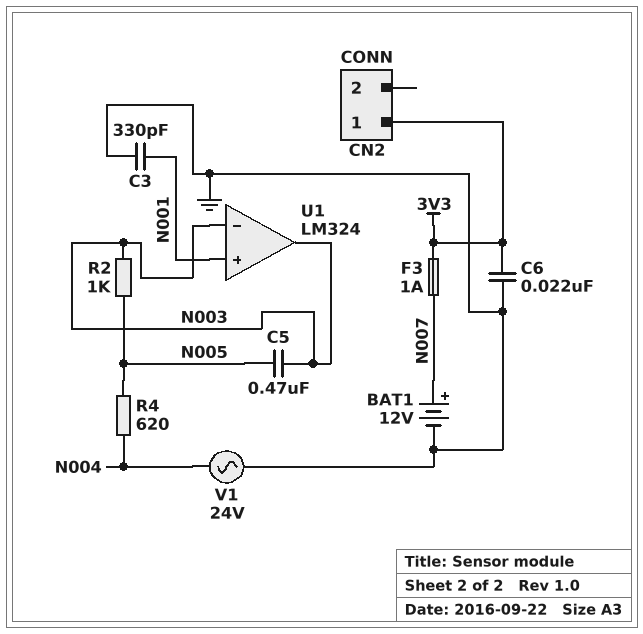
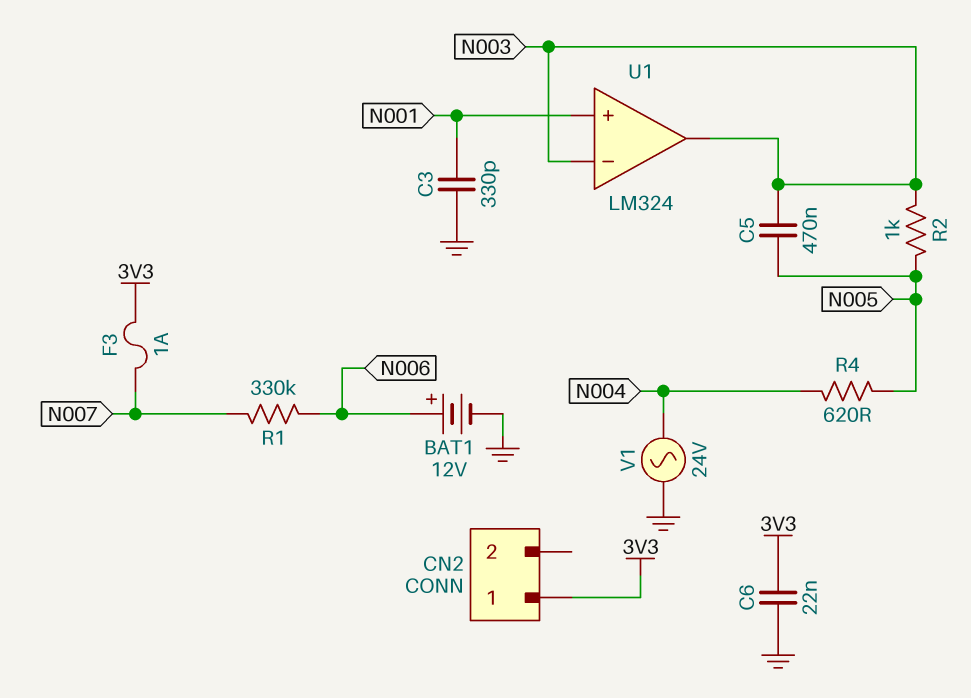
BAT1: 12V (plus N007, minus GND) -> 12V (plus N006, minus GND)
R1: none -> 330k (N006, N007)

